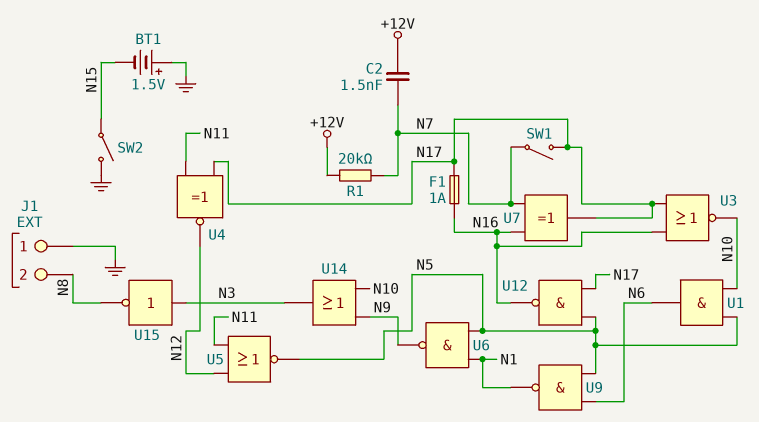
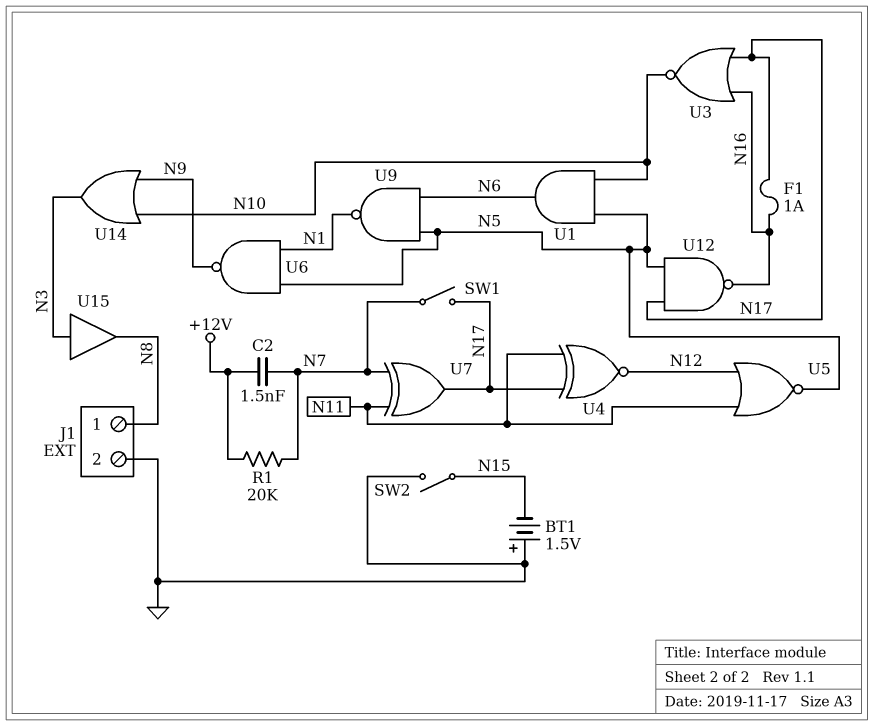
J1 pin 1: GND -> N8
J1 pin 2: N8 -> GND
U7: XOR (in N7, in N16, out N17) -> XOR (in N7, in N11, out N17)
U15: NOT (in N3, out N8) -> buffer (in N3, out N8)

